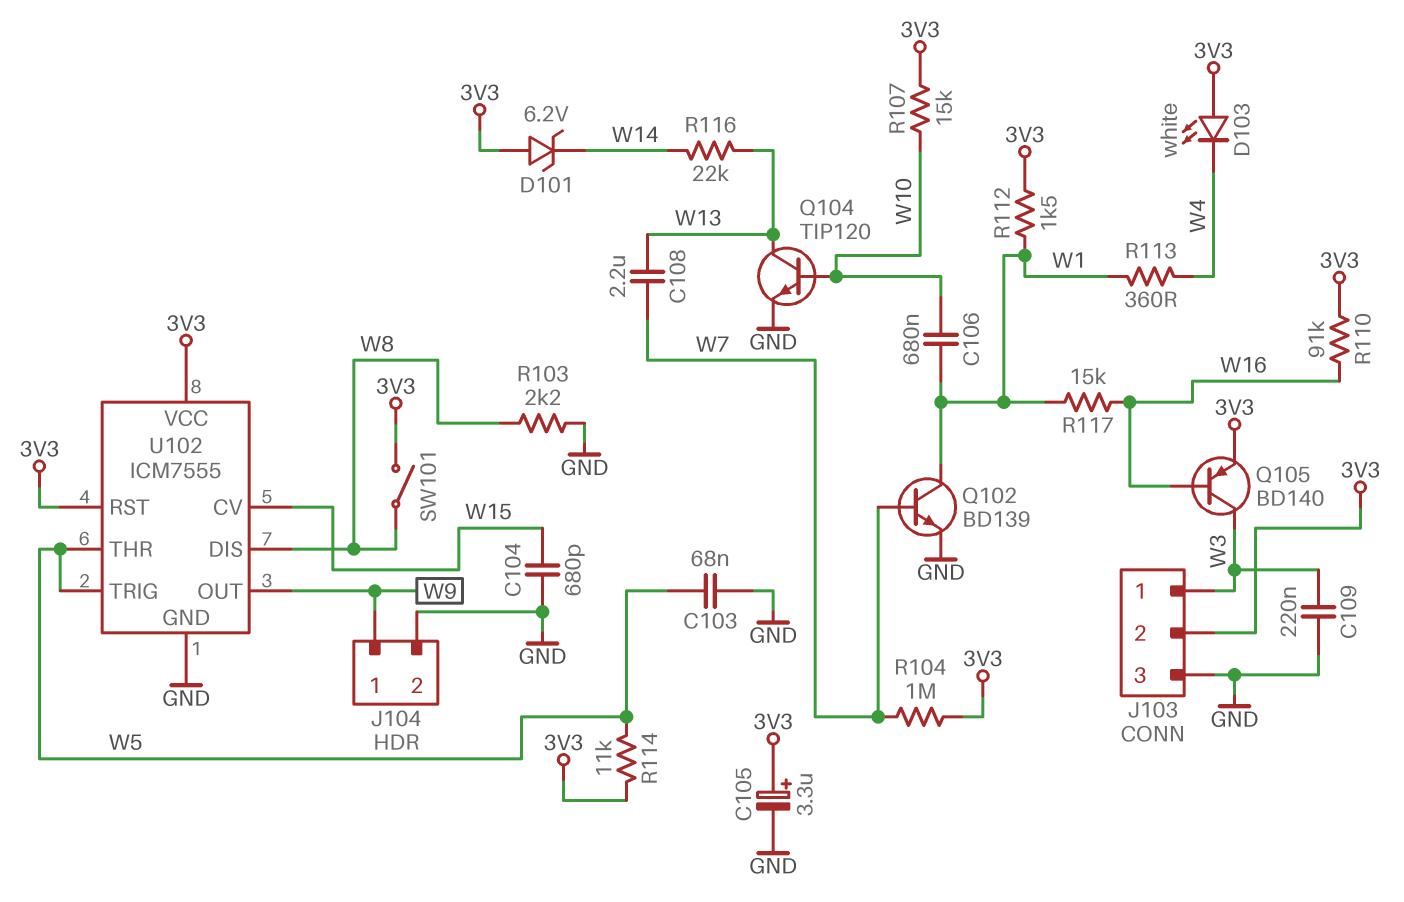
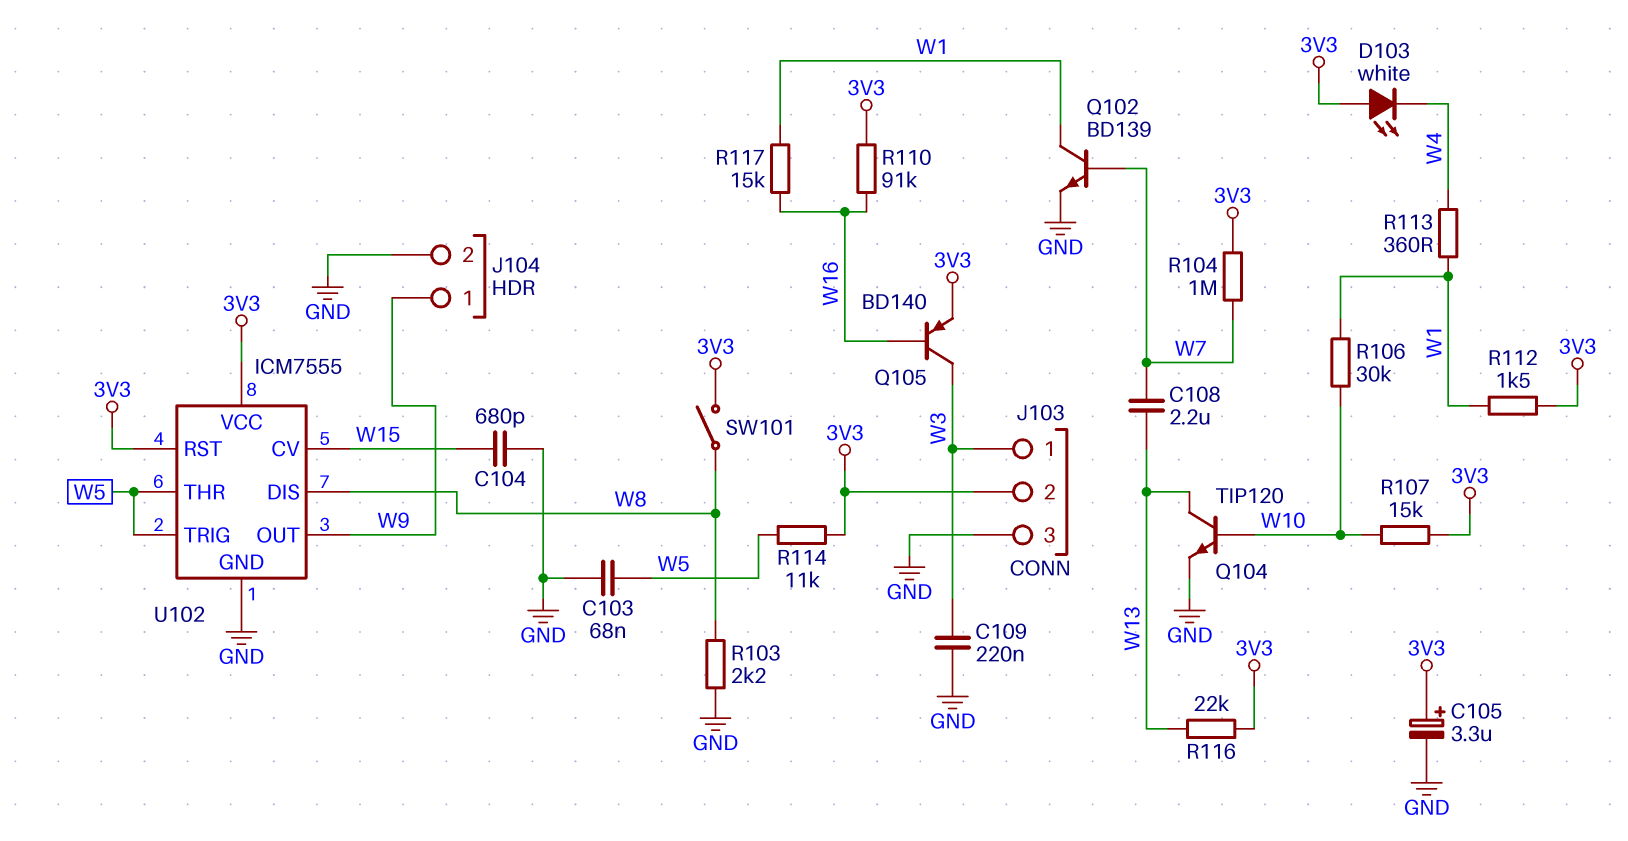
C106: 680nF (W1, W10) -> none
D101: zener 6.2V (A 3V3, K W14) -> none
R106: none -> 30k (W1, W10)
R116: 22k (W13, W14) -> 22k (3V3, W13)

